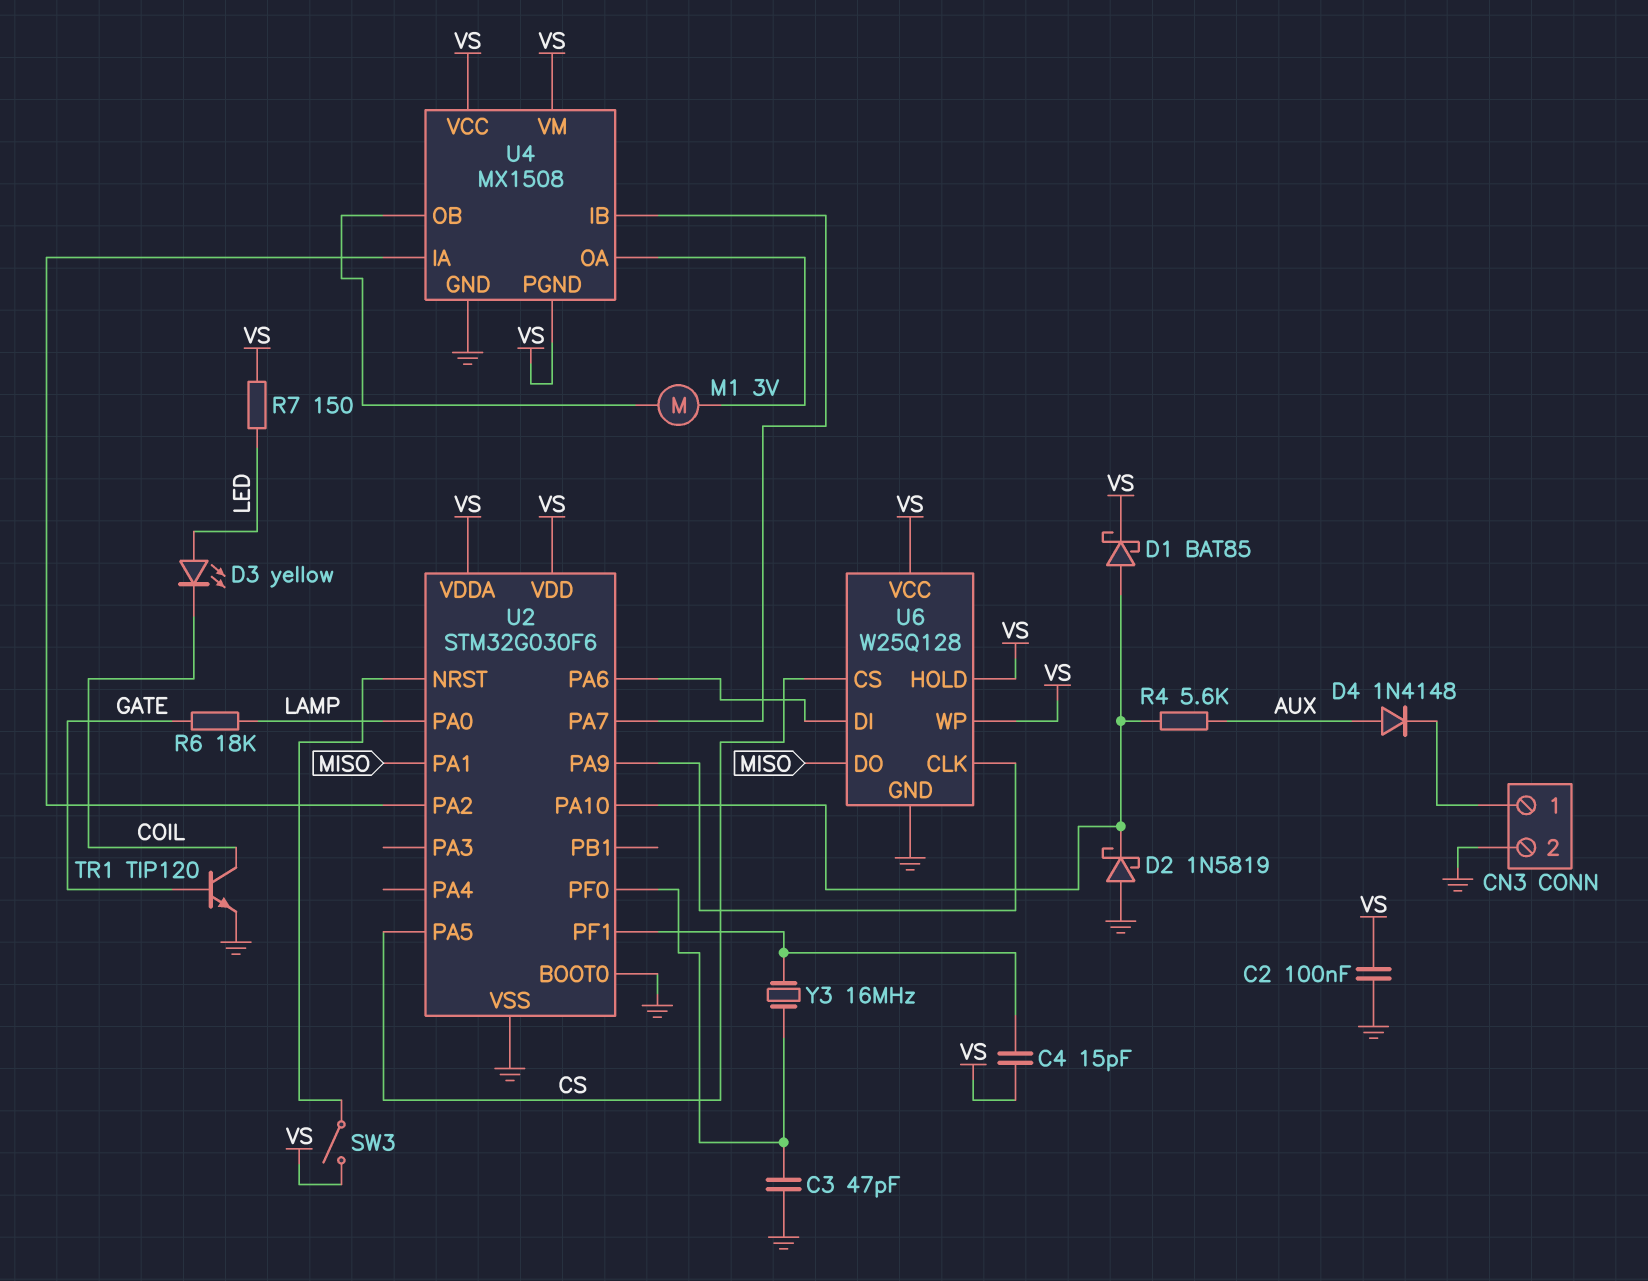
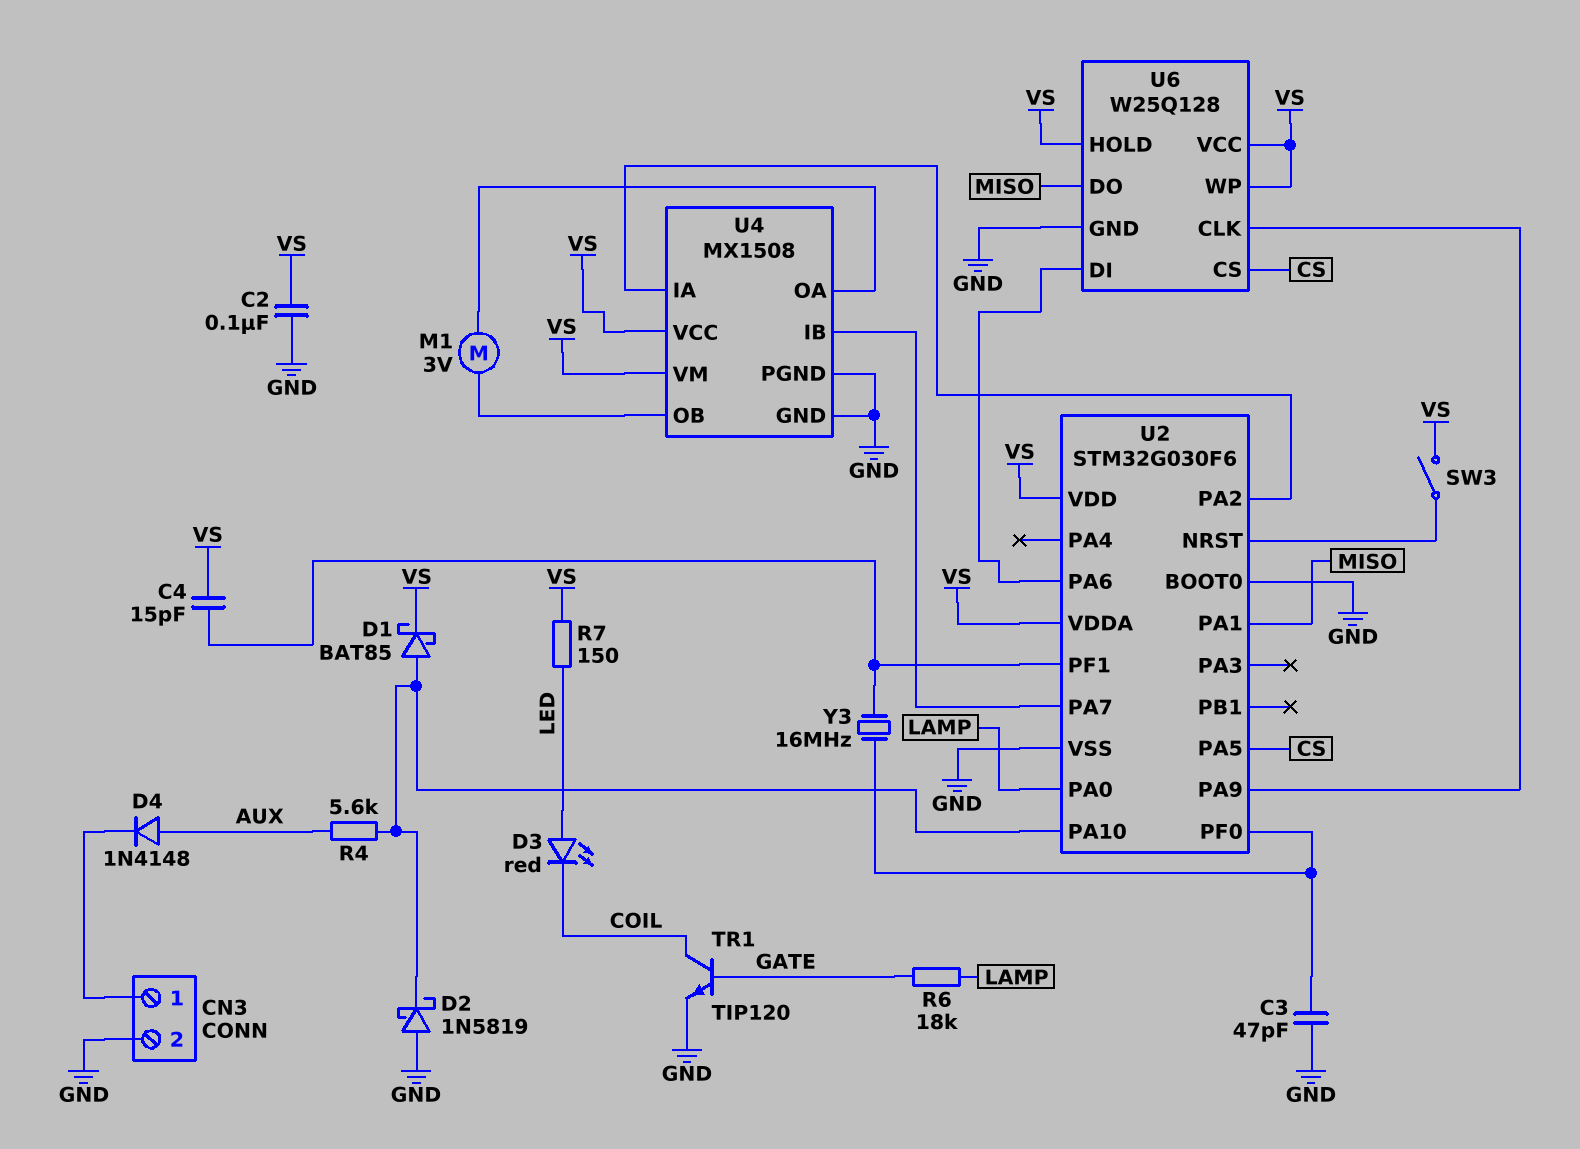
D3: LED yellow (A LED, K COIL) -> LED red (A LED, K COIL)
U4 pin PGND: VS -> GND

